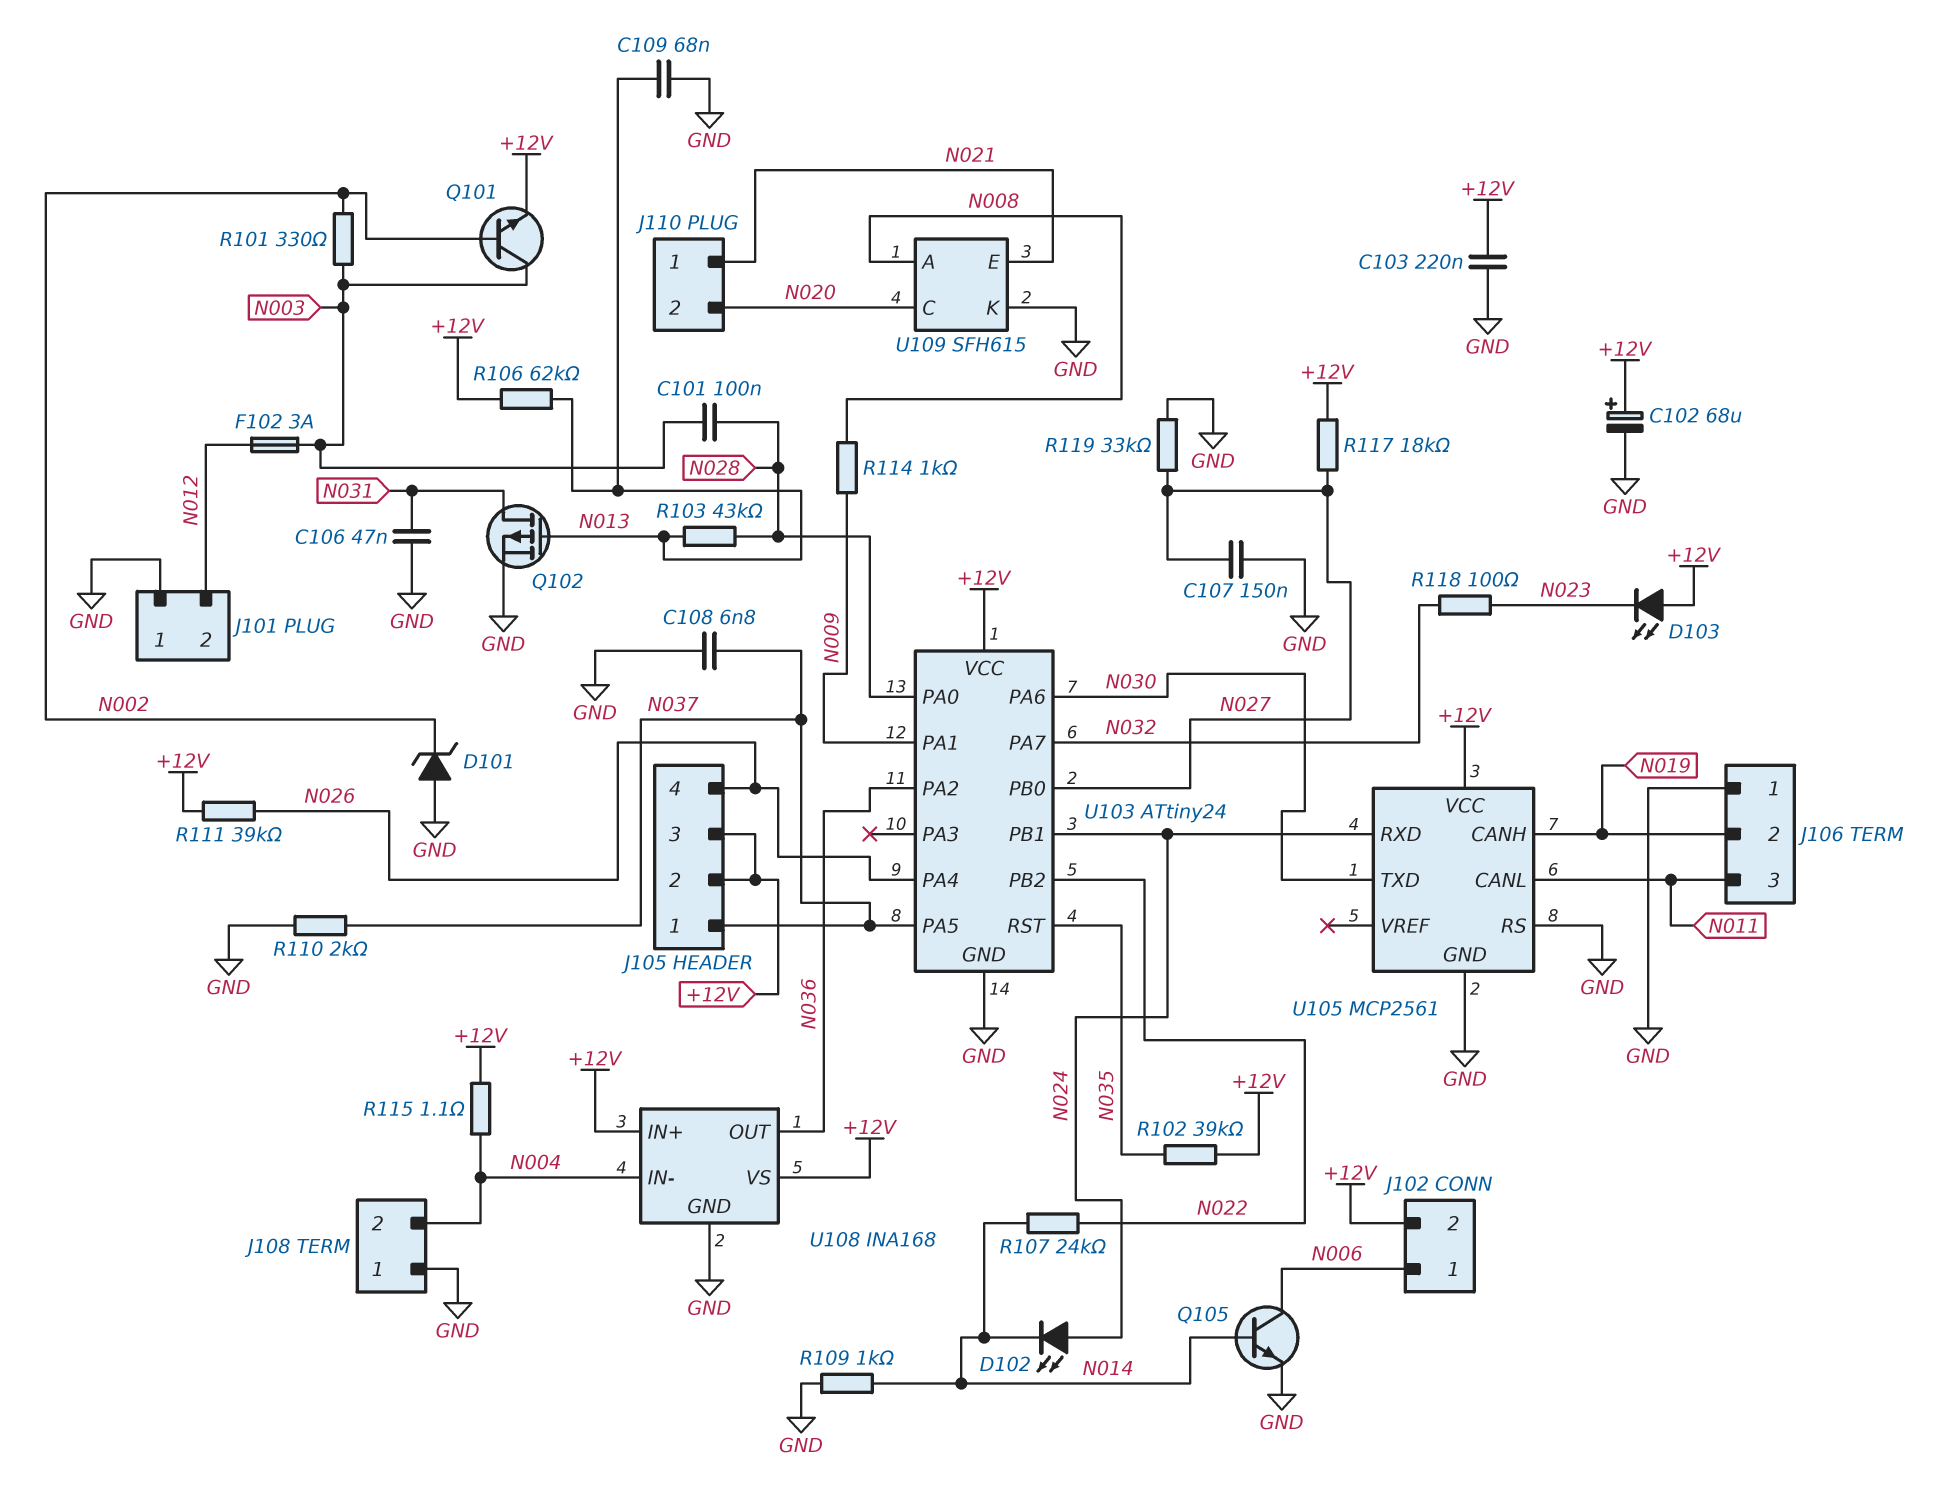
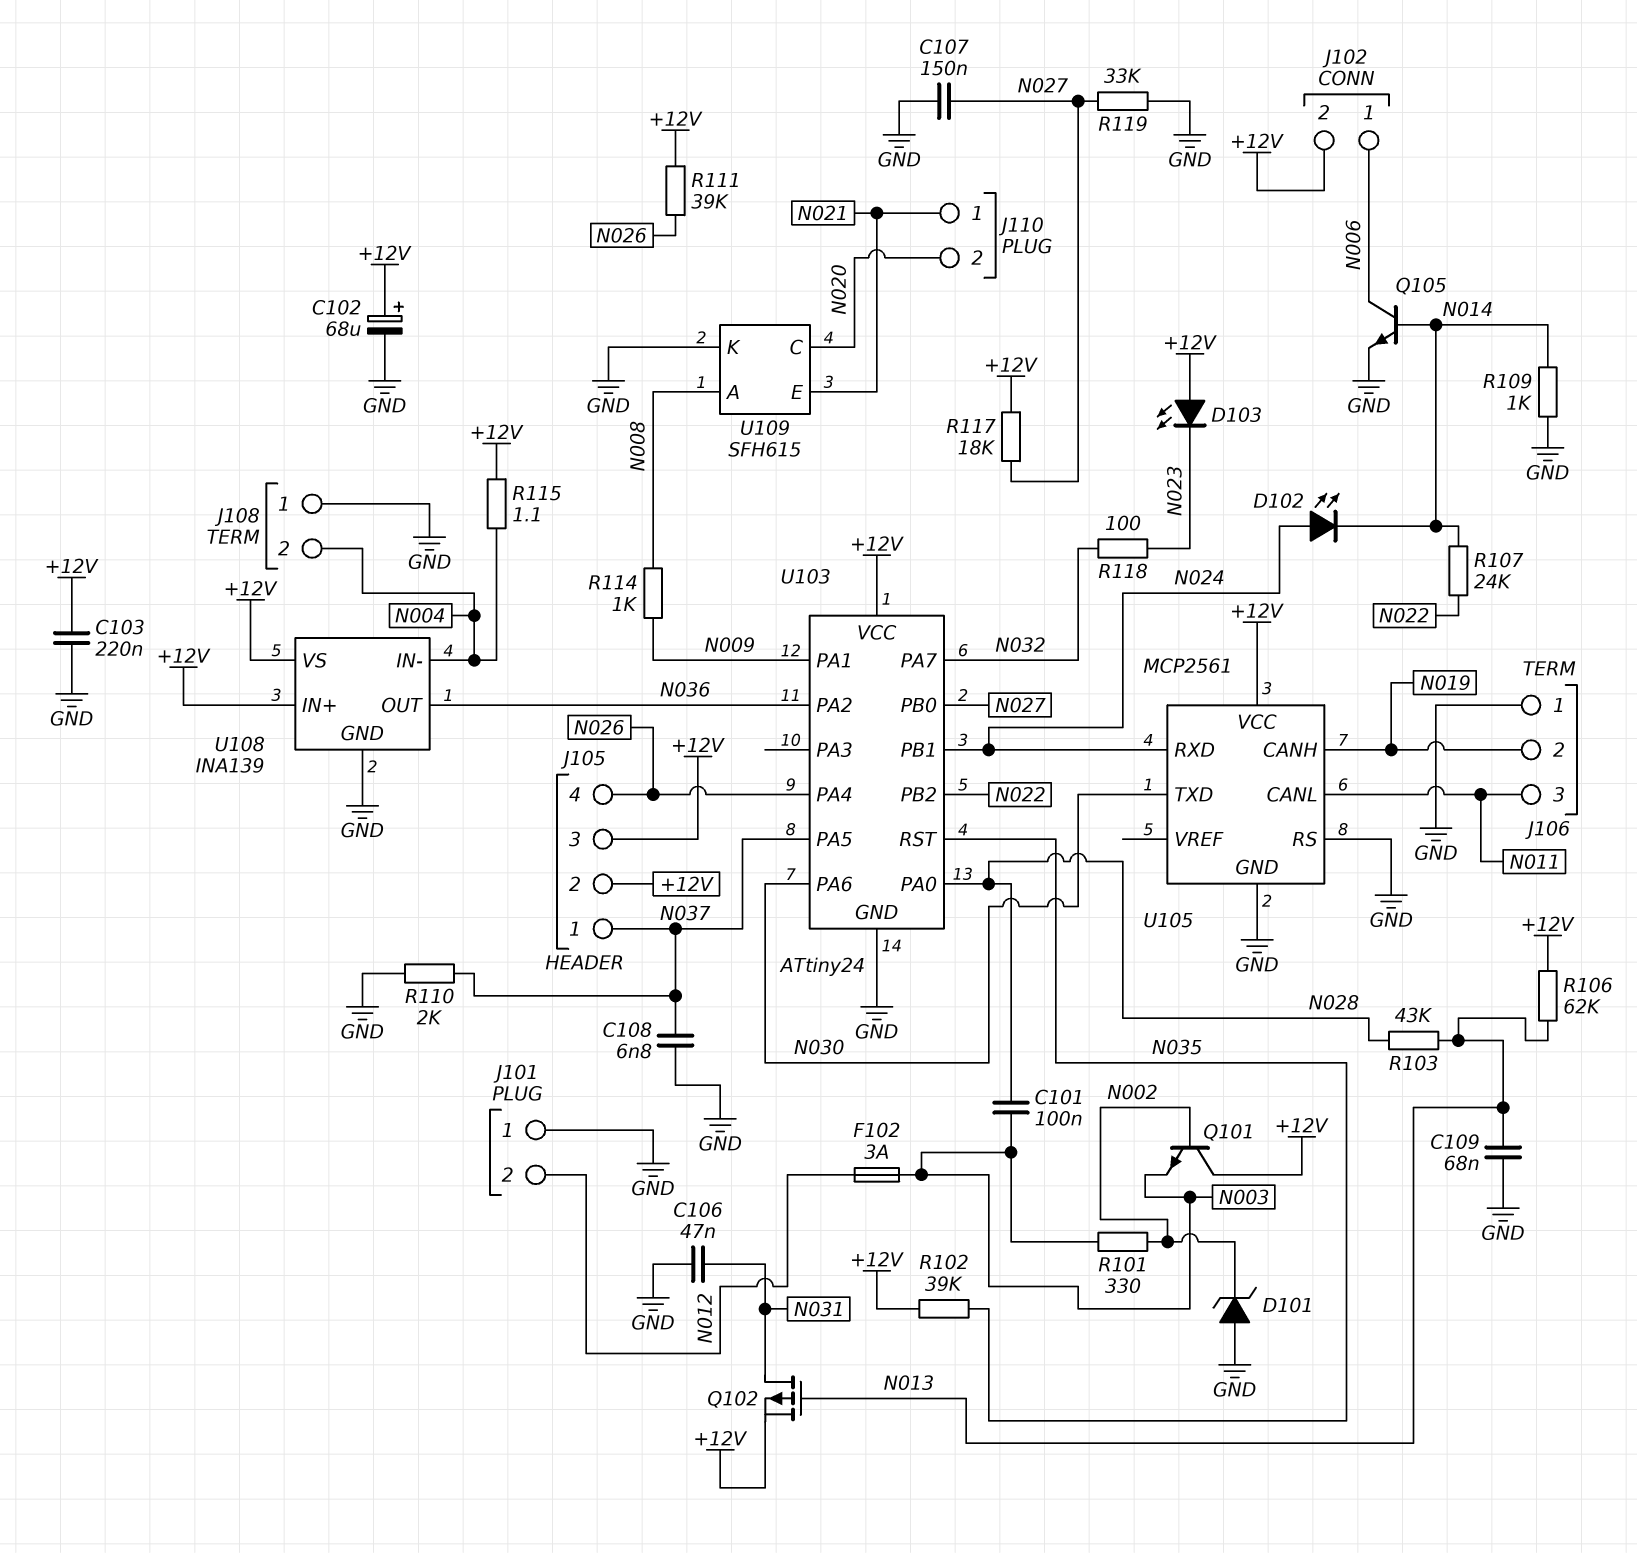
Q101: NPN (B N002, C N003, E +12V) -> NPN (B N002, C +12V, E N003)
Q102: PMOS (G N013, D N031, S GND) -> PMOS (G N013, D N031, S +12V)
U108: INA168 -> INA139

